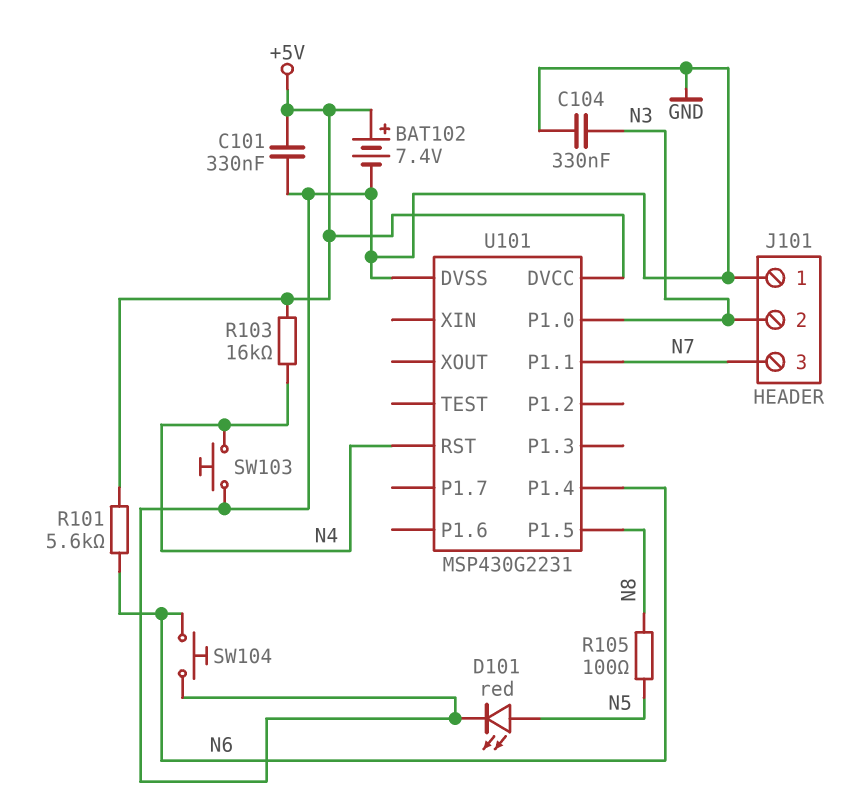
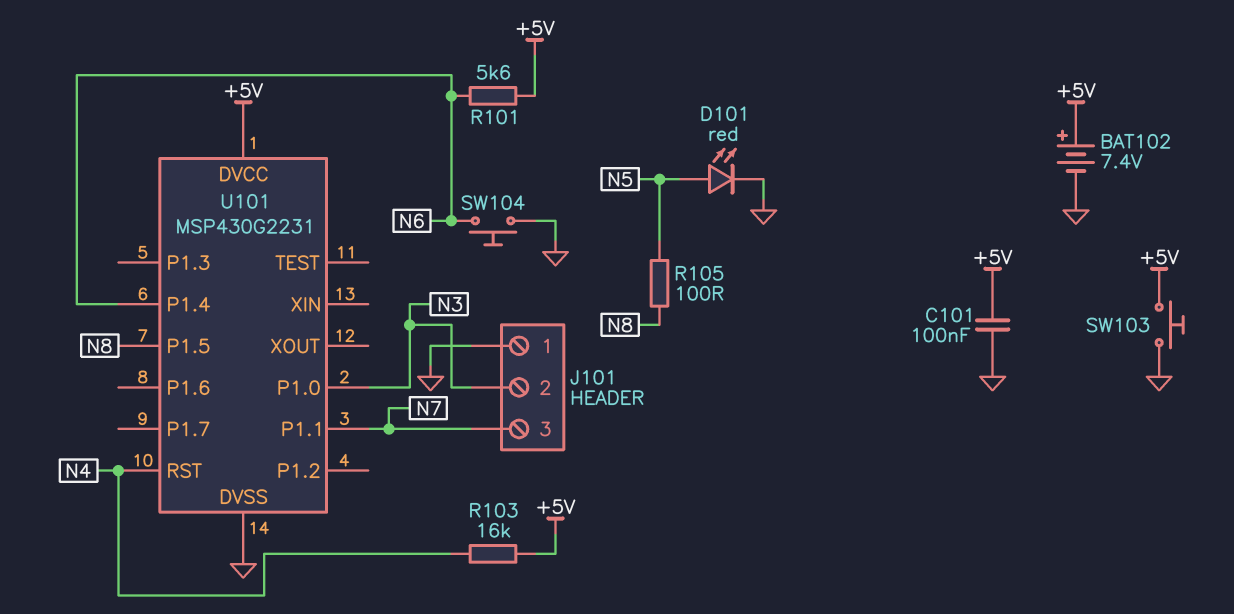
C101: 330nF (+5V, GND) -> 100nF (+5V, GND)
C104: 330nF (GND, N3) -> none
SW103: button (GND, N4) -> button (+5V, GND)

